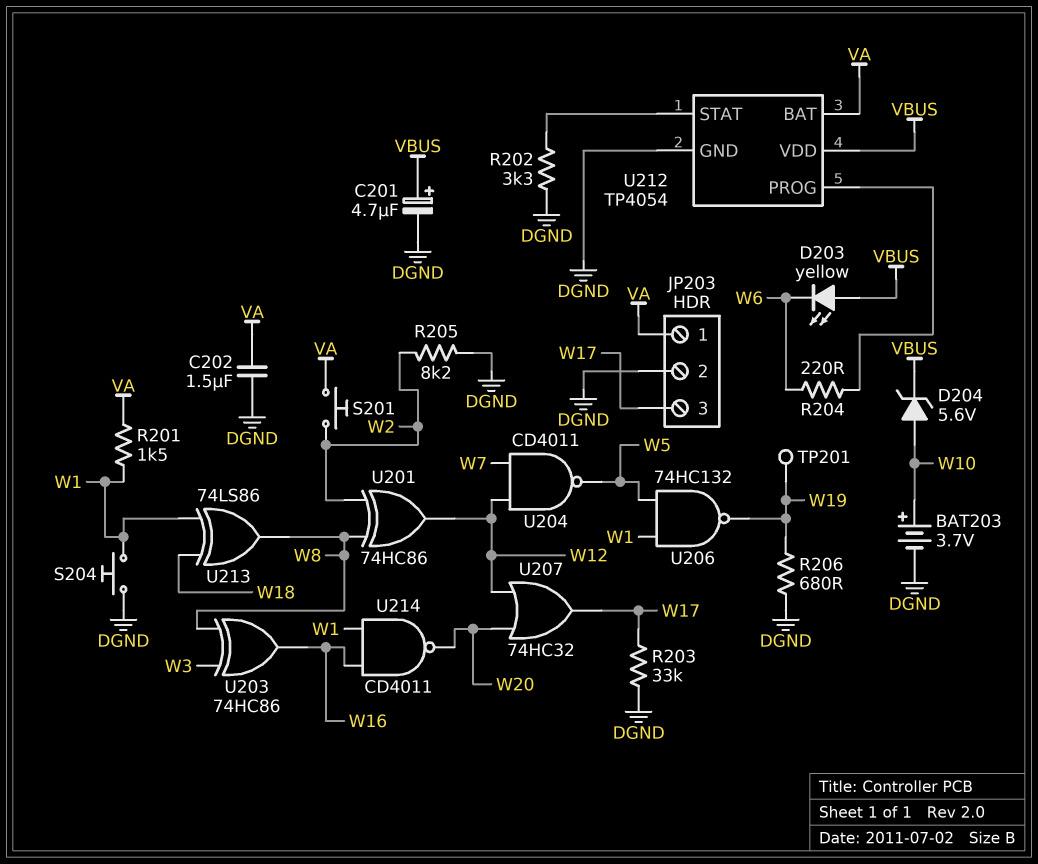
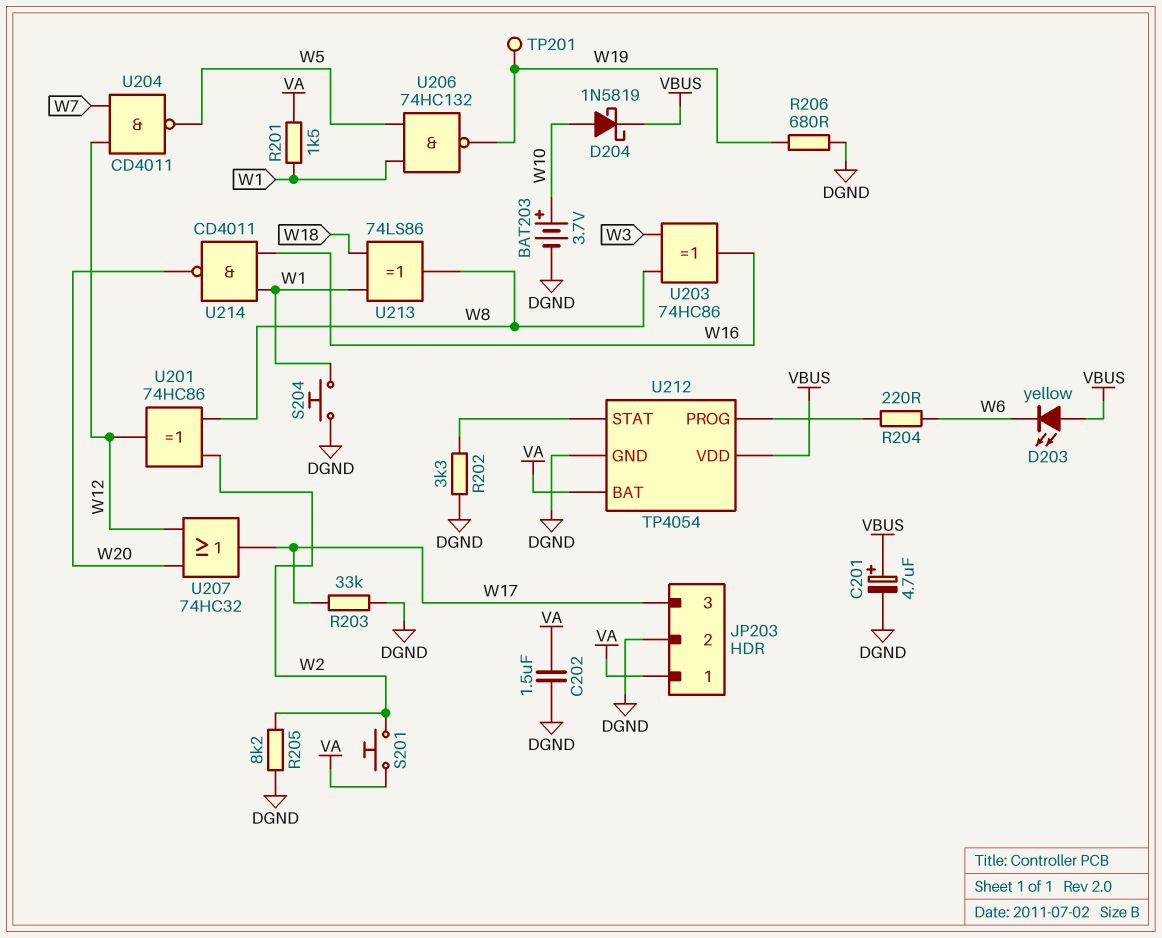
D204: zener 5.6V (A W10, K VBUS) -> schottky 1N5819 (A W10, K VBUS)

